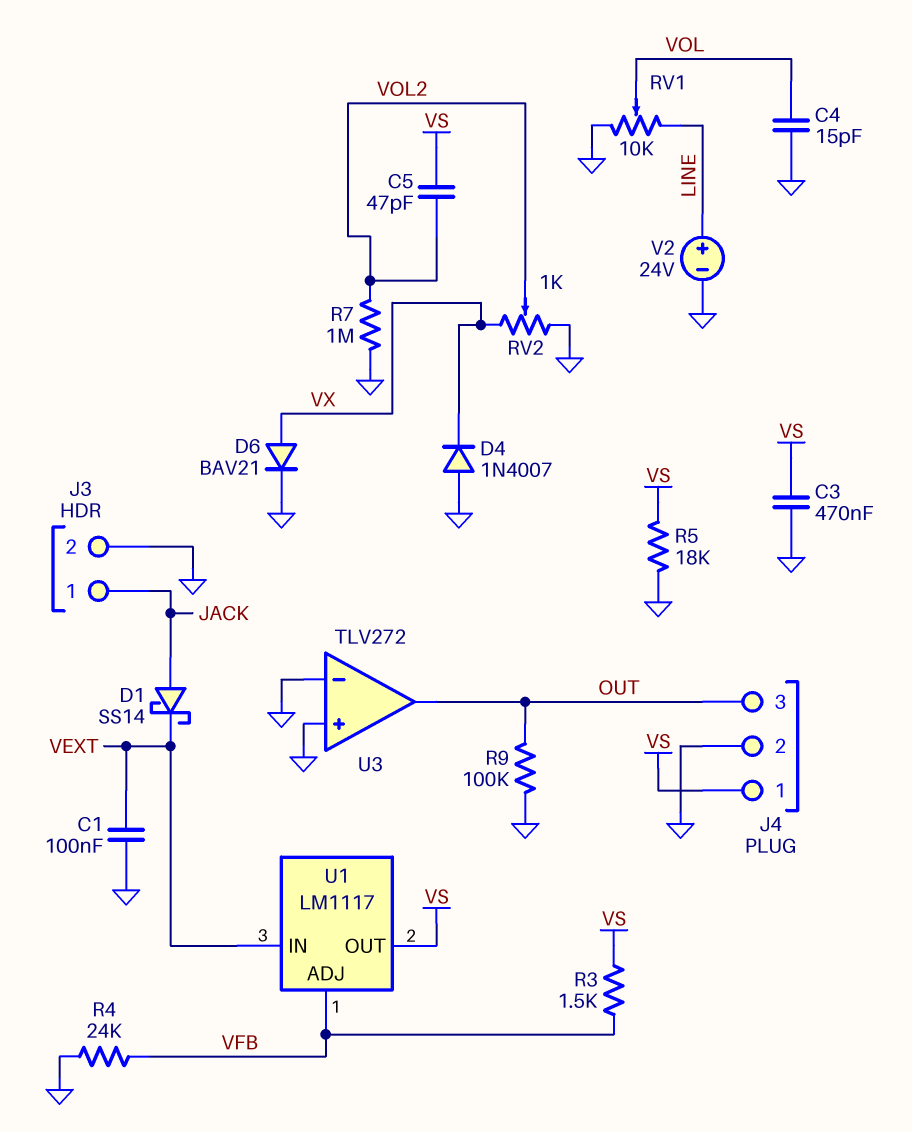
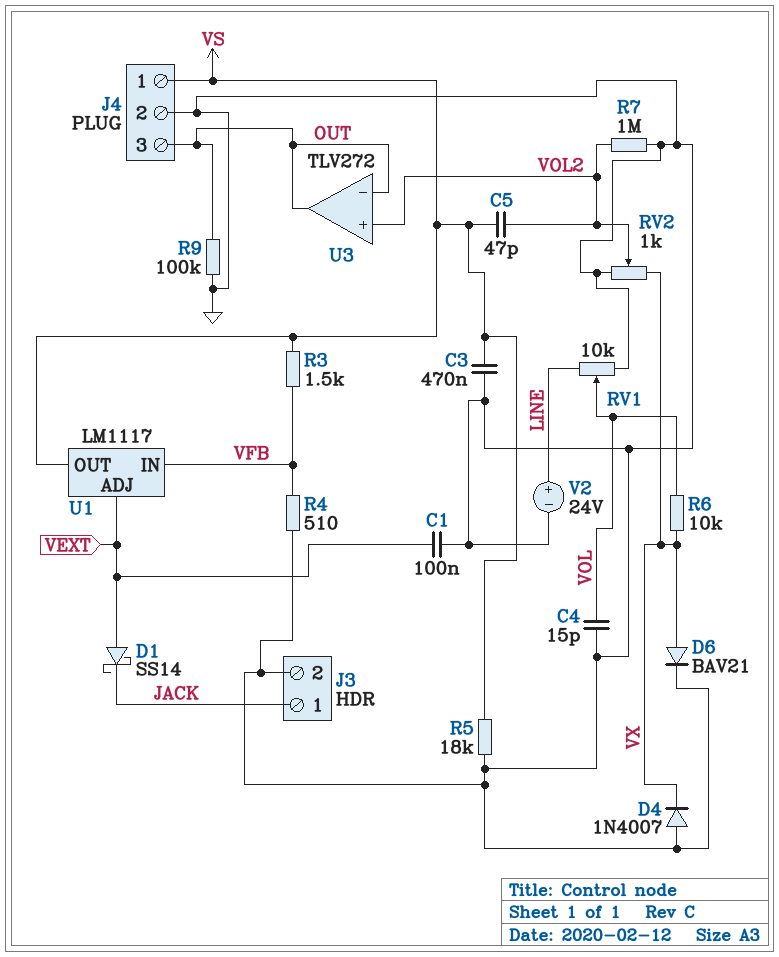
D1: schottky SS14 (A JACK, K VEXT) -> schottky SS14 (A VEXT, K JACK)
R4: 24k (GND, VFB) -> 510 (GND, VFB)
R6: none -> 10k (VOL, VX)
U1 pin ADJ: VFB -> VEXT
U1 pin IN: VEXT -> VFB
U3 pin in+: GND -> VOL2
U3 pin in-: GND -> OUT

